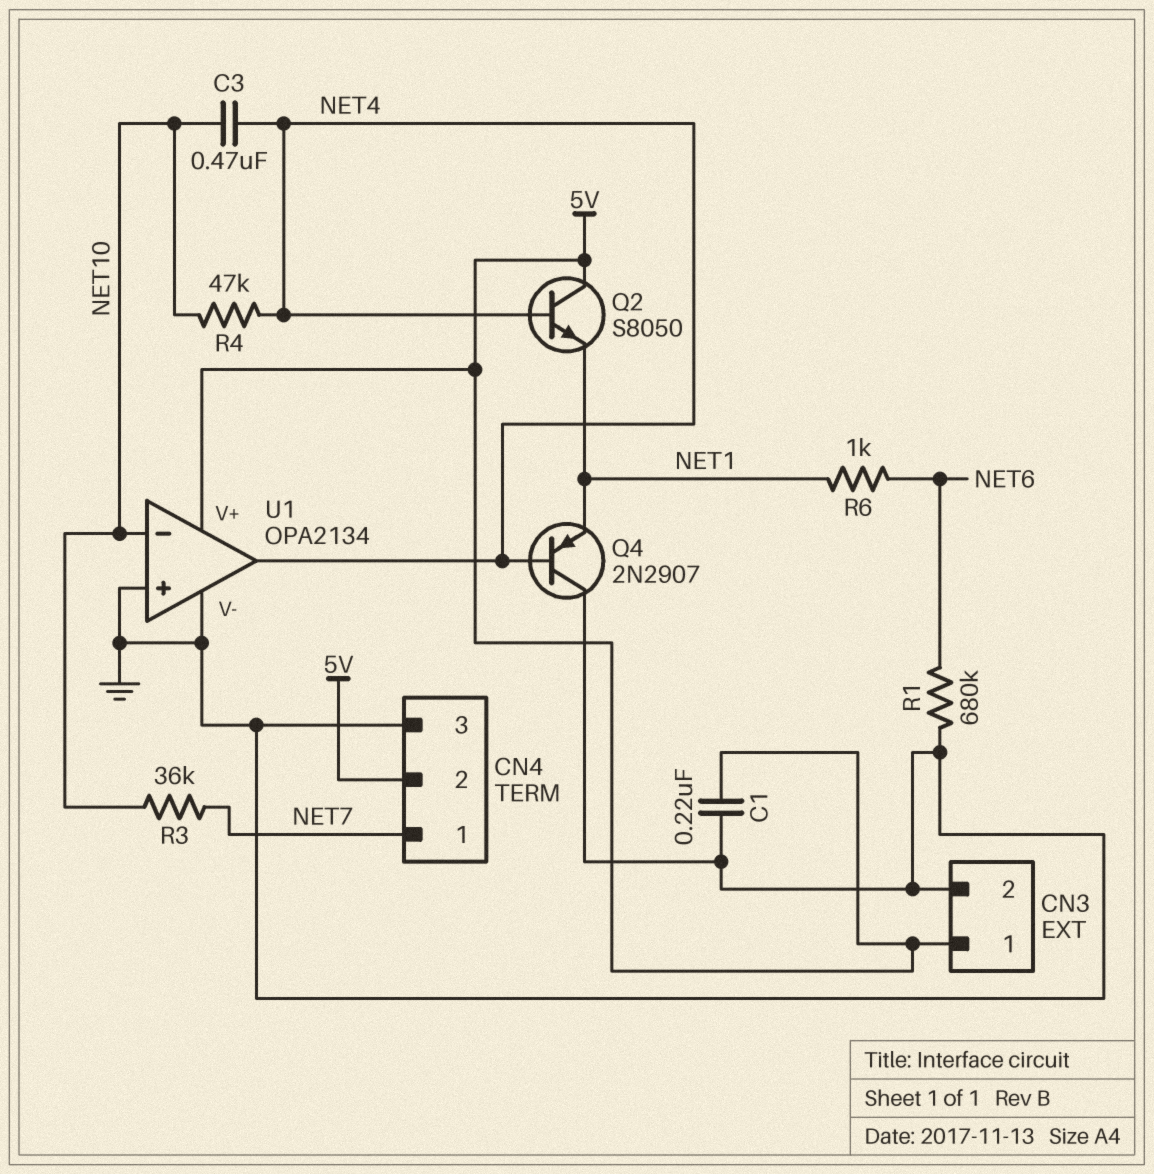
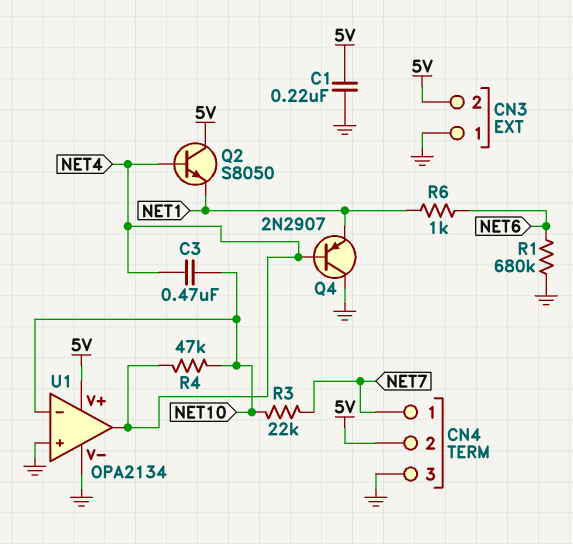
CN3 pin 1: 5V -> GND
CN3 pin 2: GND -> 5V
R3: 36k (NET7, NET10) -> 22k (NET7, NET10)

